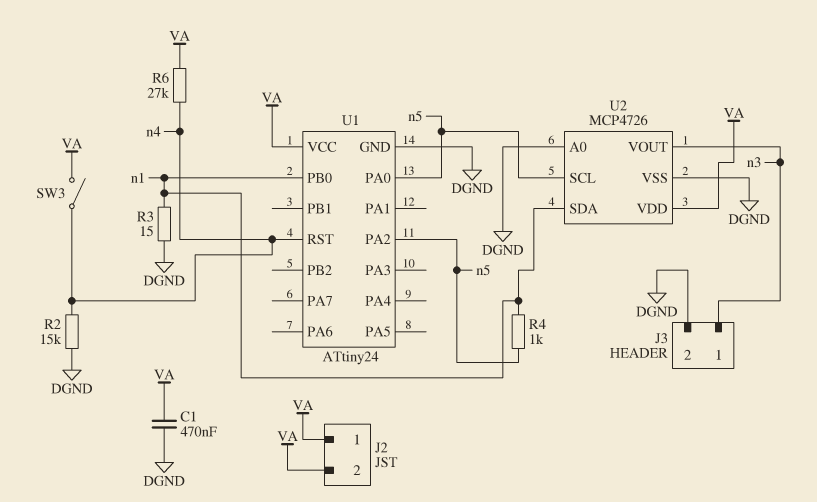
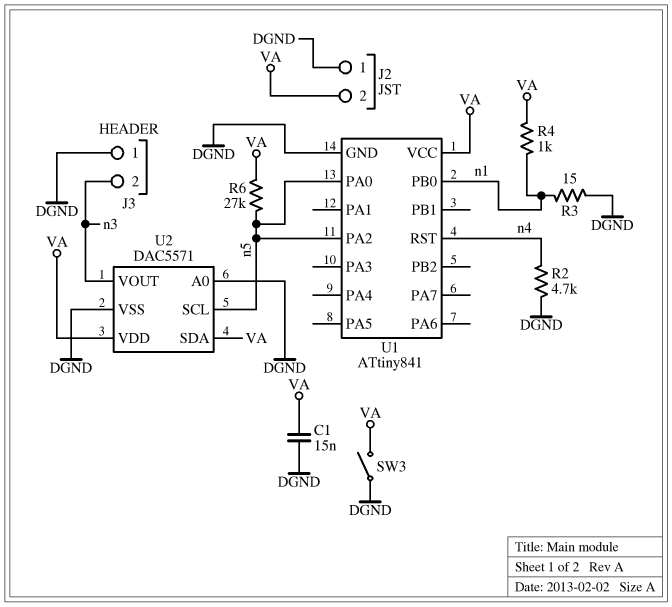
C1: 470nF (DGND, VA) -> 15nF (DGND, VA)
J2 pin 1: VA -> DGND
J3 pin 1: n3 -> DGND
J3 pin 2: DGND -> n3
R2: 15k (DGND, n4) -> 4.7k (DGND, n4)
R4: 1k (n1, n5) -> 1k (VA, n1)
R6: 27k (VA, n4) -> 27k (VA, n5)
SW3: switch (VA, n4) -> switch (DGND, VA)
U1: ATtiny24 -> ATtiny841
U2: MCP4726 -> DAC5571
U2 pin SDA: n1 -> VA

